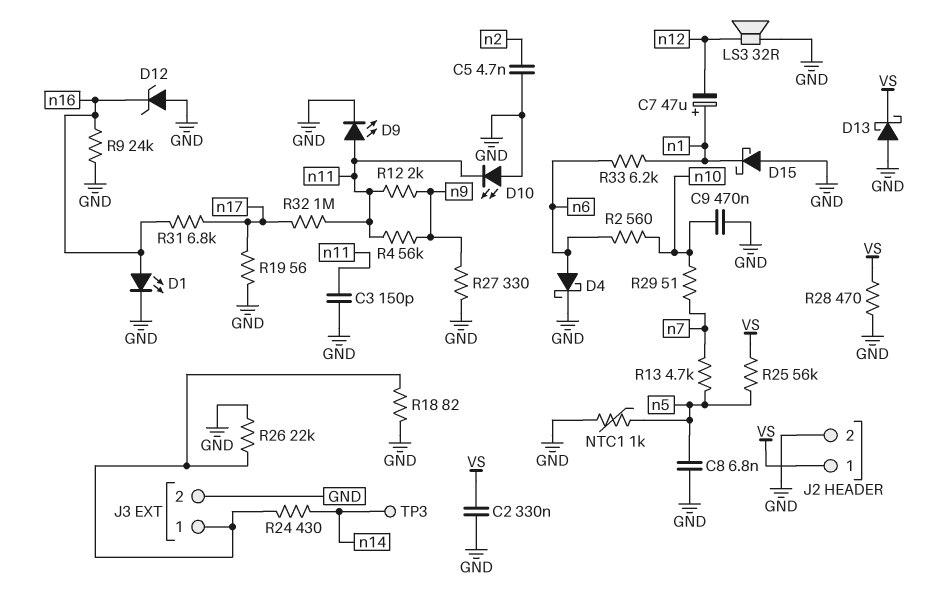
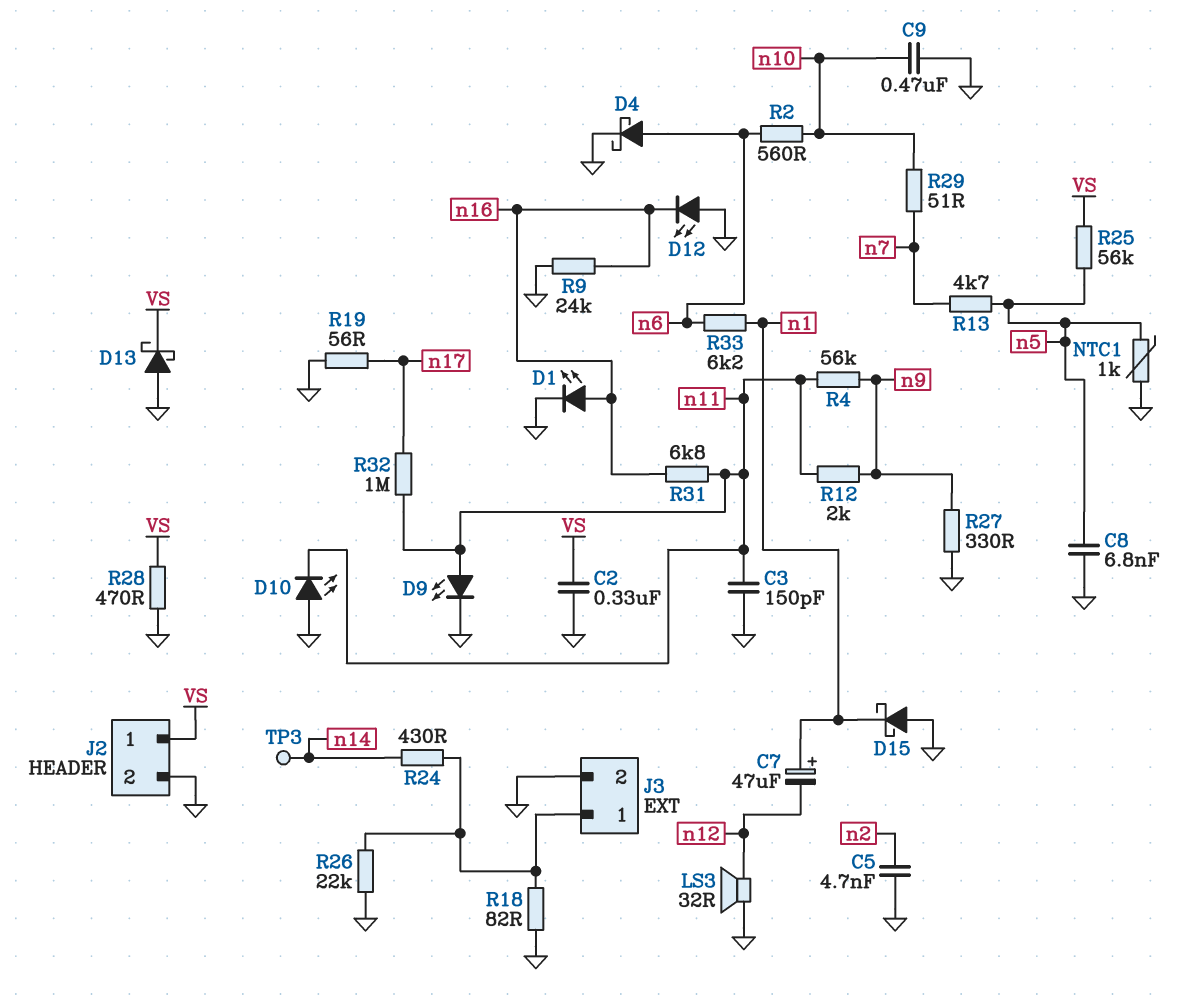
D12: zener (A GND, K n16) -> LED (A GND, K n16)
R31: 6.8k (n16, n17) -> 6.8k (n11, n16)

